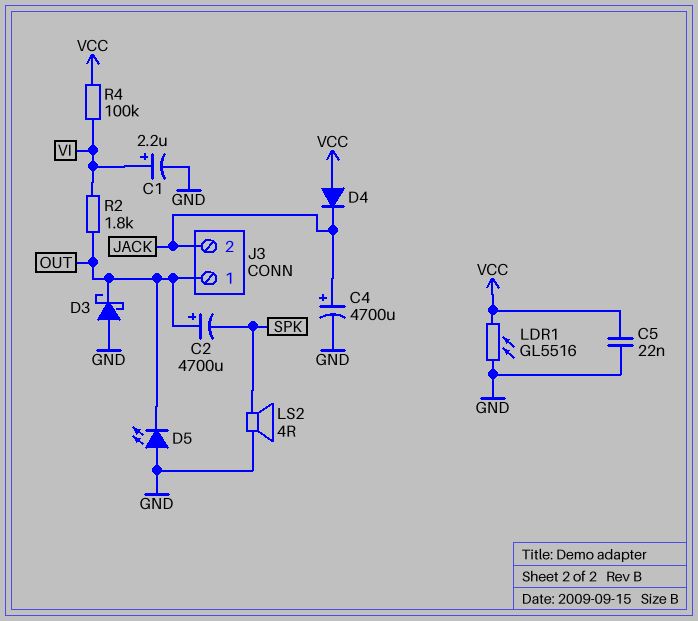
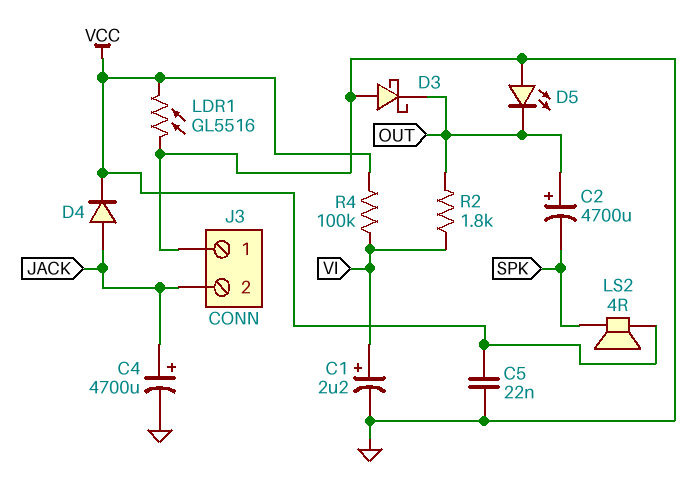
D4: diode (A VCC, K JACK) -> diode (A JACK, K VCC)
J3 pin 1: OUT -> GND
LS2: speaker 4R (GND, SPK) -> speaker 4R (SPK, VCC)

